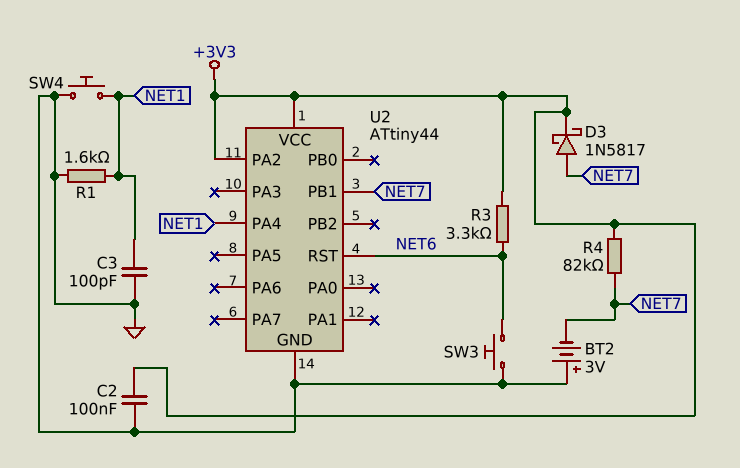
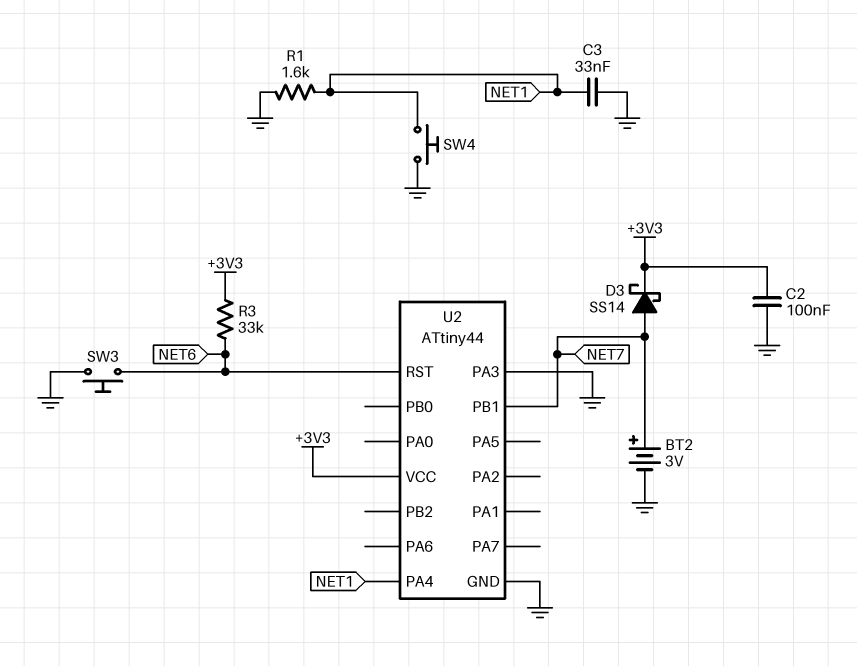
BT2: 3V (plus GND, minus NET7) -> 3V (plus NET7, minus GND)
C3: 100pF (GND, NET1) -> 33nF (GND, NET1)
D3: schottky 1N5817 (A NET7, K +3V3) -> schottky SS14 (A NET7, K +3V3)
R3: 3.3k (+3V3, NET6) -> 33k (+3V3, NET6)
R4: 82k (+3V3, NET7) -> none
U2 pin PA2: +3V3 -> none
U2 pin PA3: none -> GND

